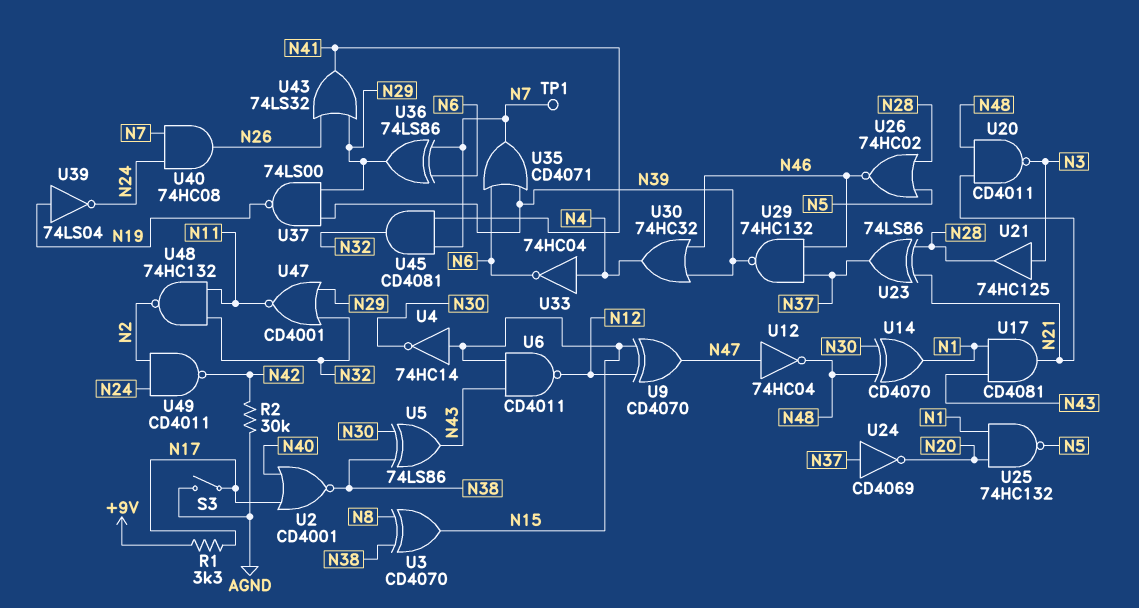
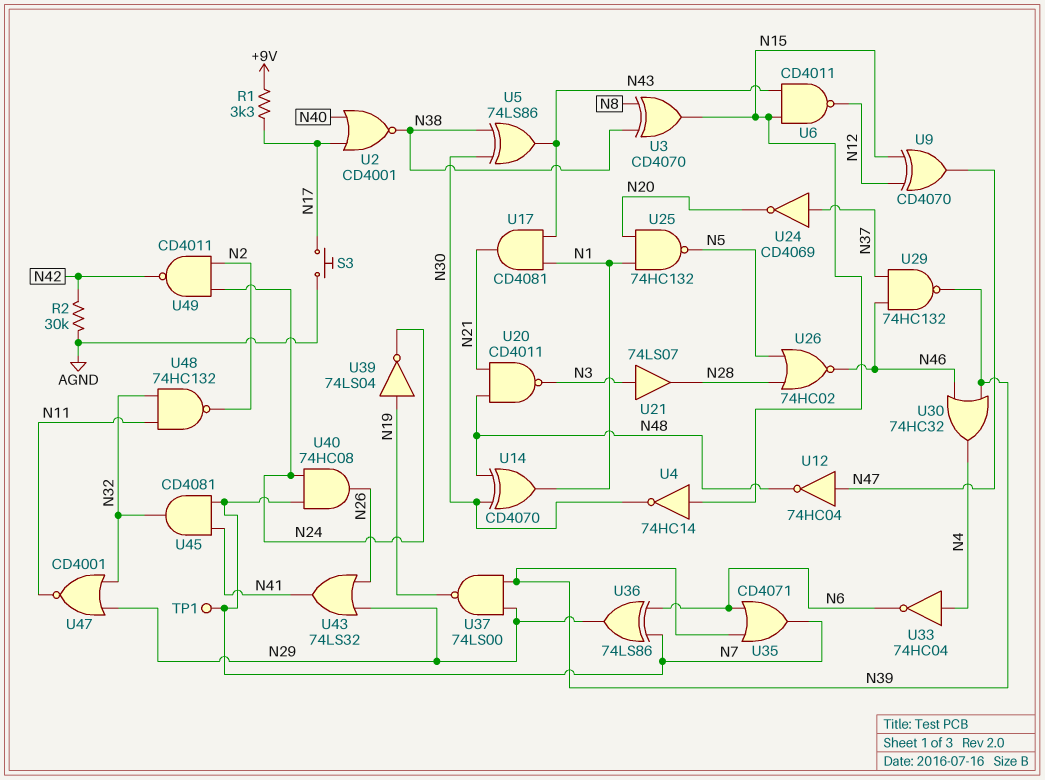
S3: switch (AGND, N17) -> button (AGND, N17)
U21: buffer 74HC125 (in N3, out N28) -> buffer 74LS07 (in N3, out N28)
U23: XOR 74LS86 (in N21, in N28, out N37) -> none

